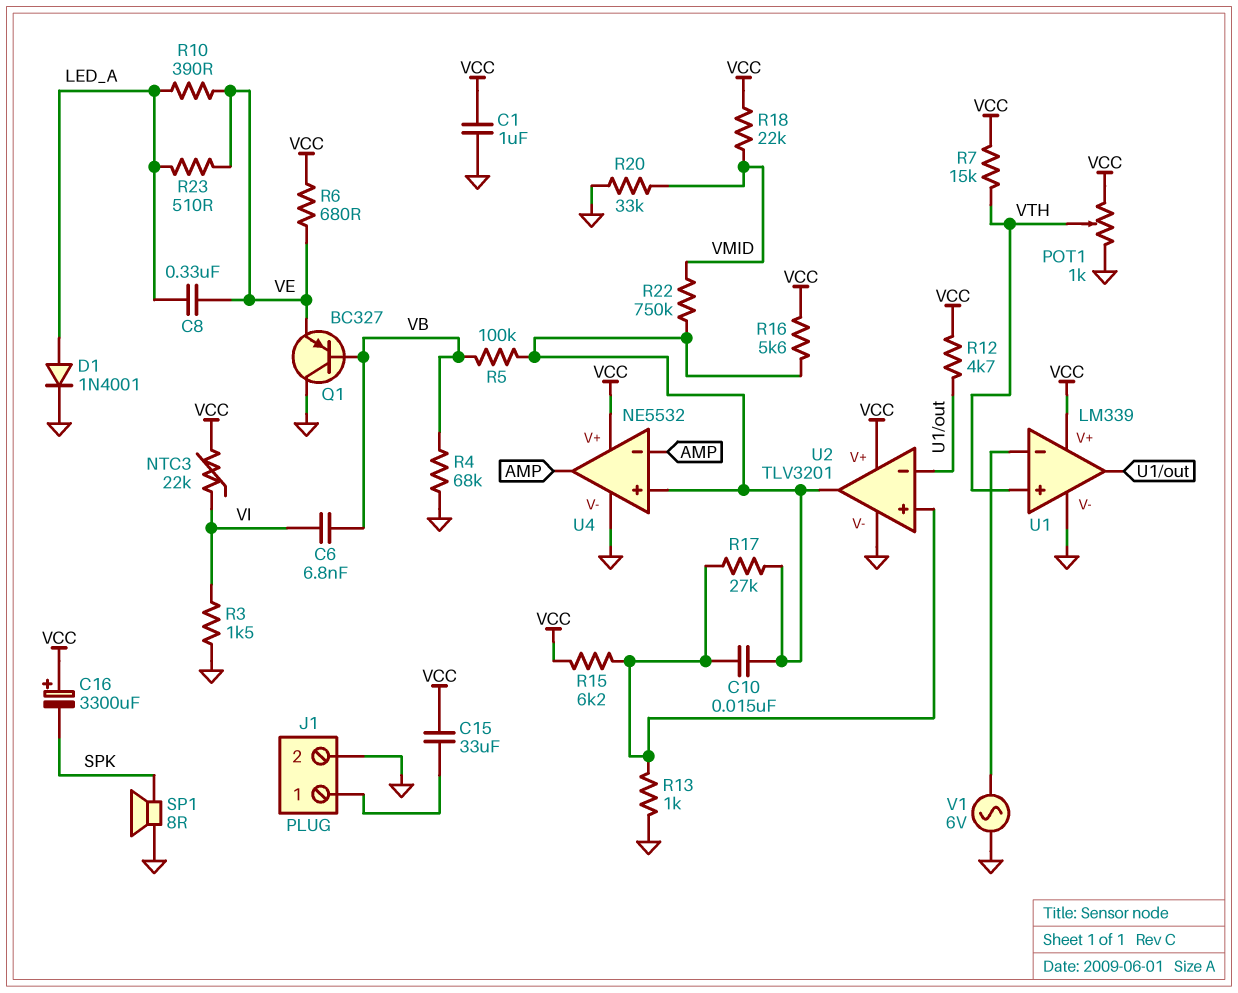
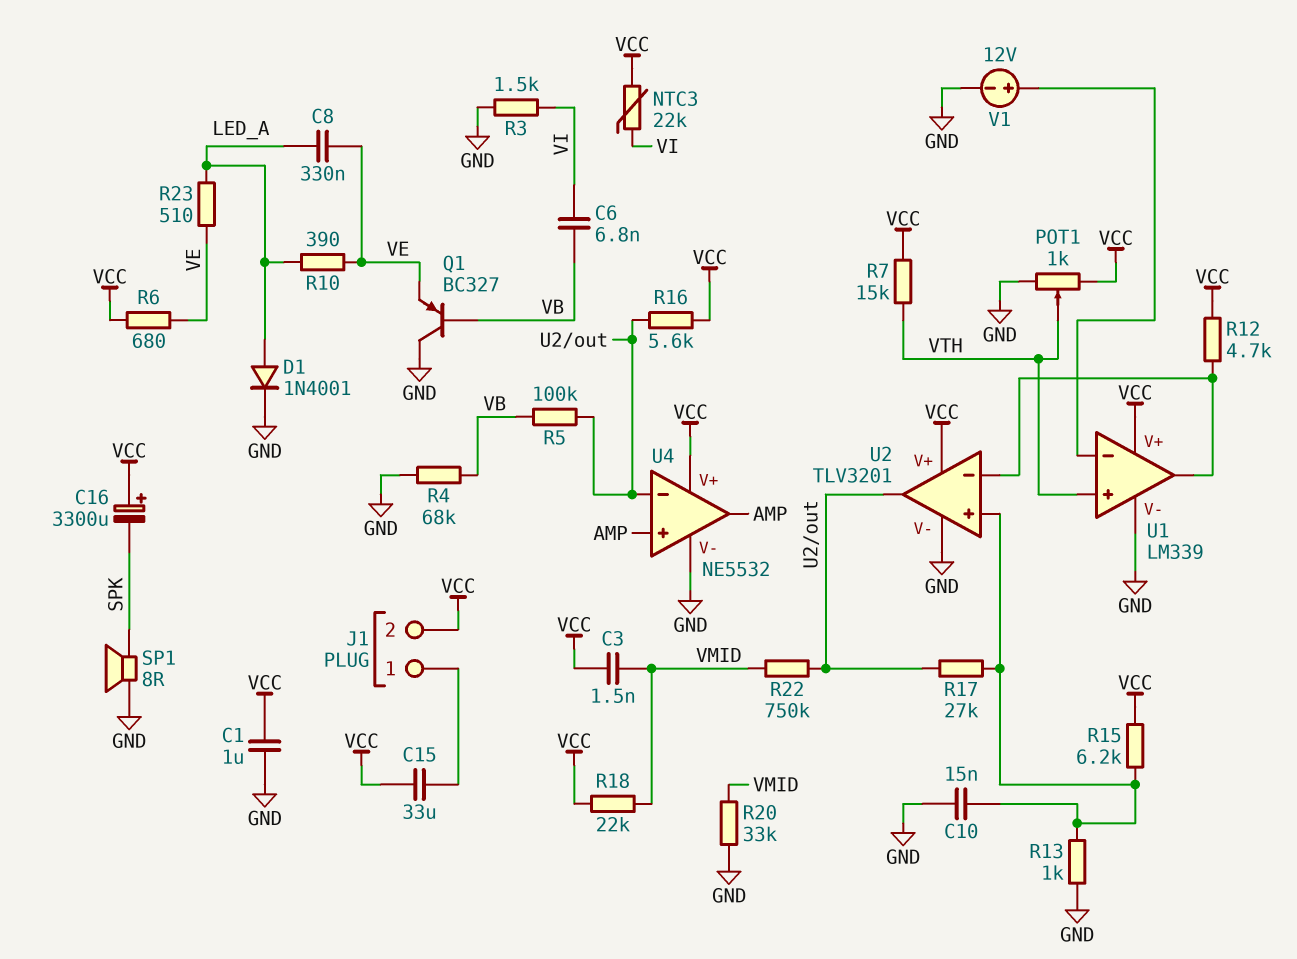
C3: none -> 1.5nF (VCC, VMID)
C10: 15nF (U2/in+, U2/out) -> 15nF (GND, U2/in+)
J1 pin 2: GND -> VCC
U4 pin in+: U2/out -> AMP
U4 pin in-: AMP -> U2/out
V1: AC 6V (GND, U1/in-) -> 12V (plus U1/in-, minus GND)

